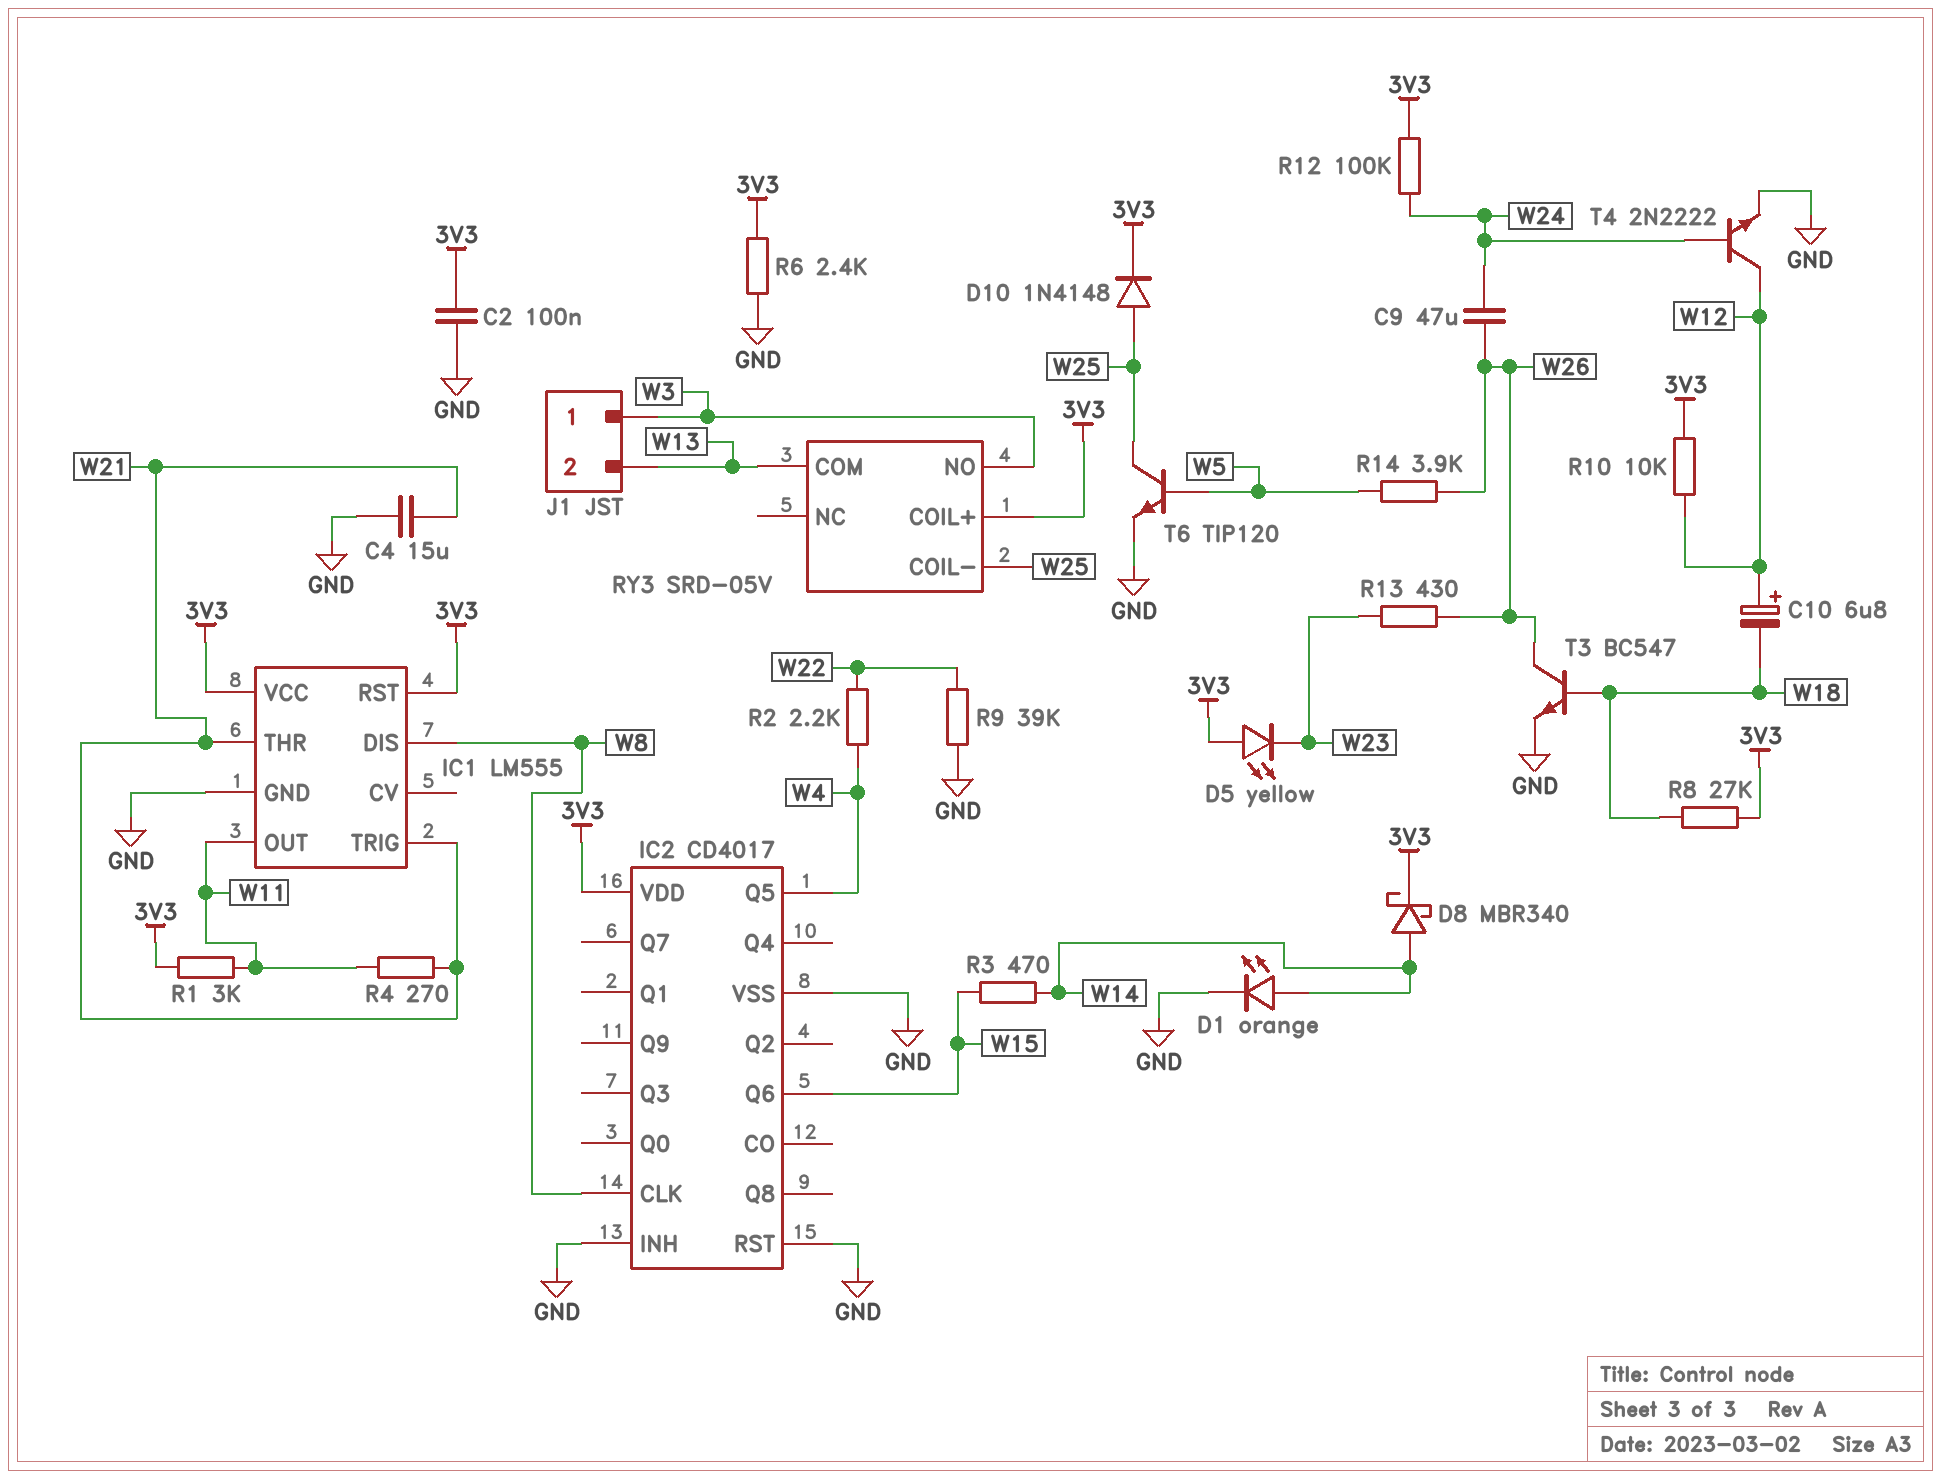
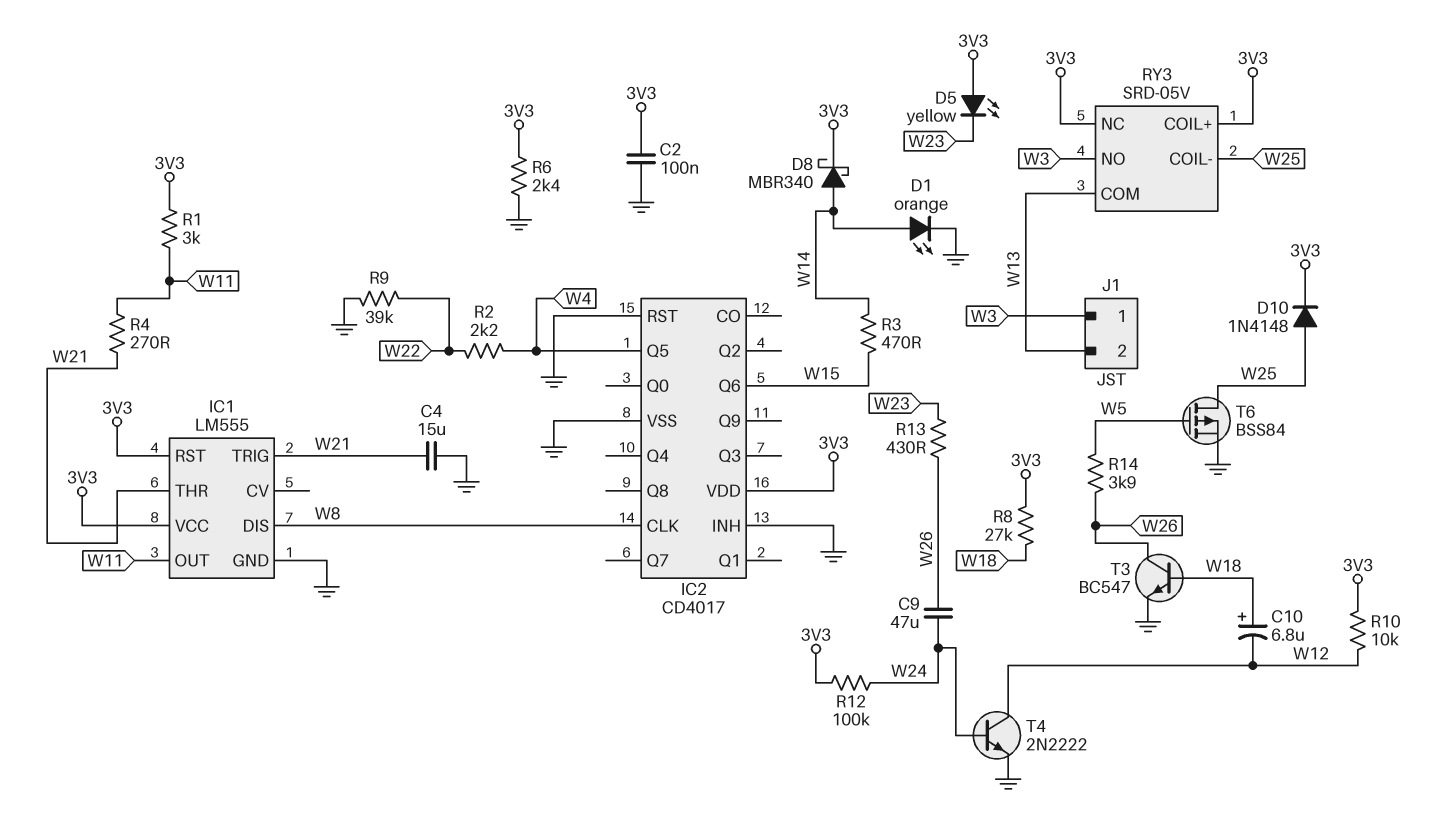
C10: 6.8uF (plus W12, minus W18) -> 6.8uF (plus W18, minus W12)
RY3 pin NC: none -> 3V3
T6: NPN TIP120 (B W5, C W25, E GND) -> PMOS BSS84 (G W5, D W25, S GND)

